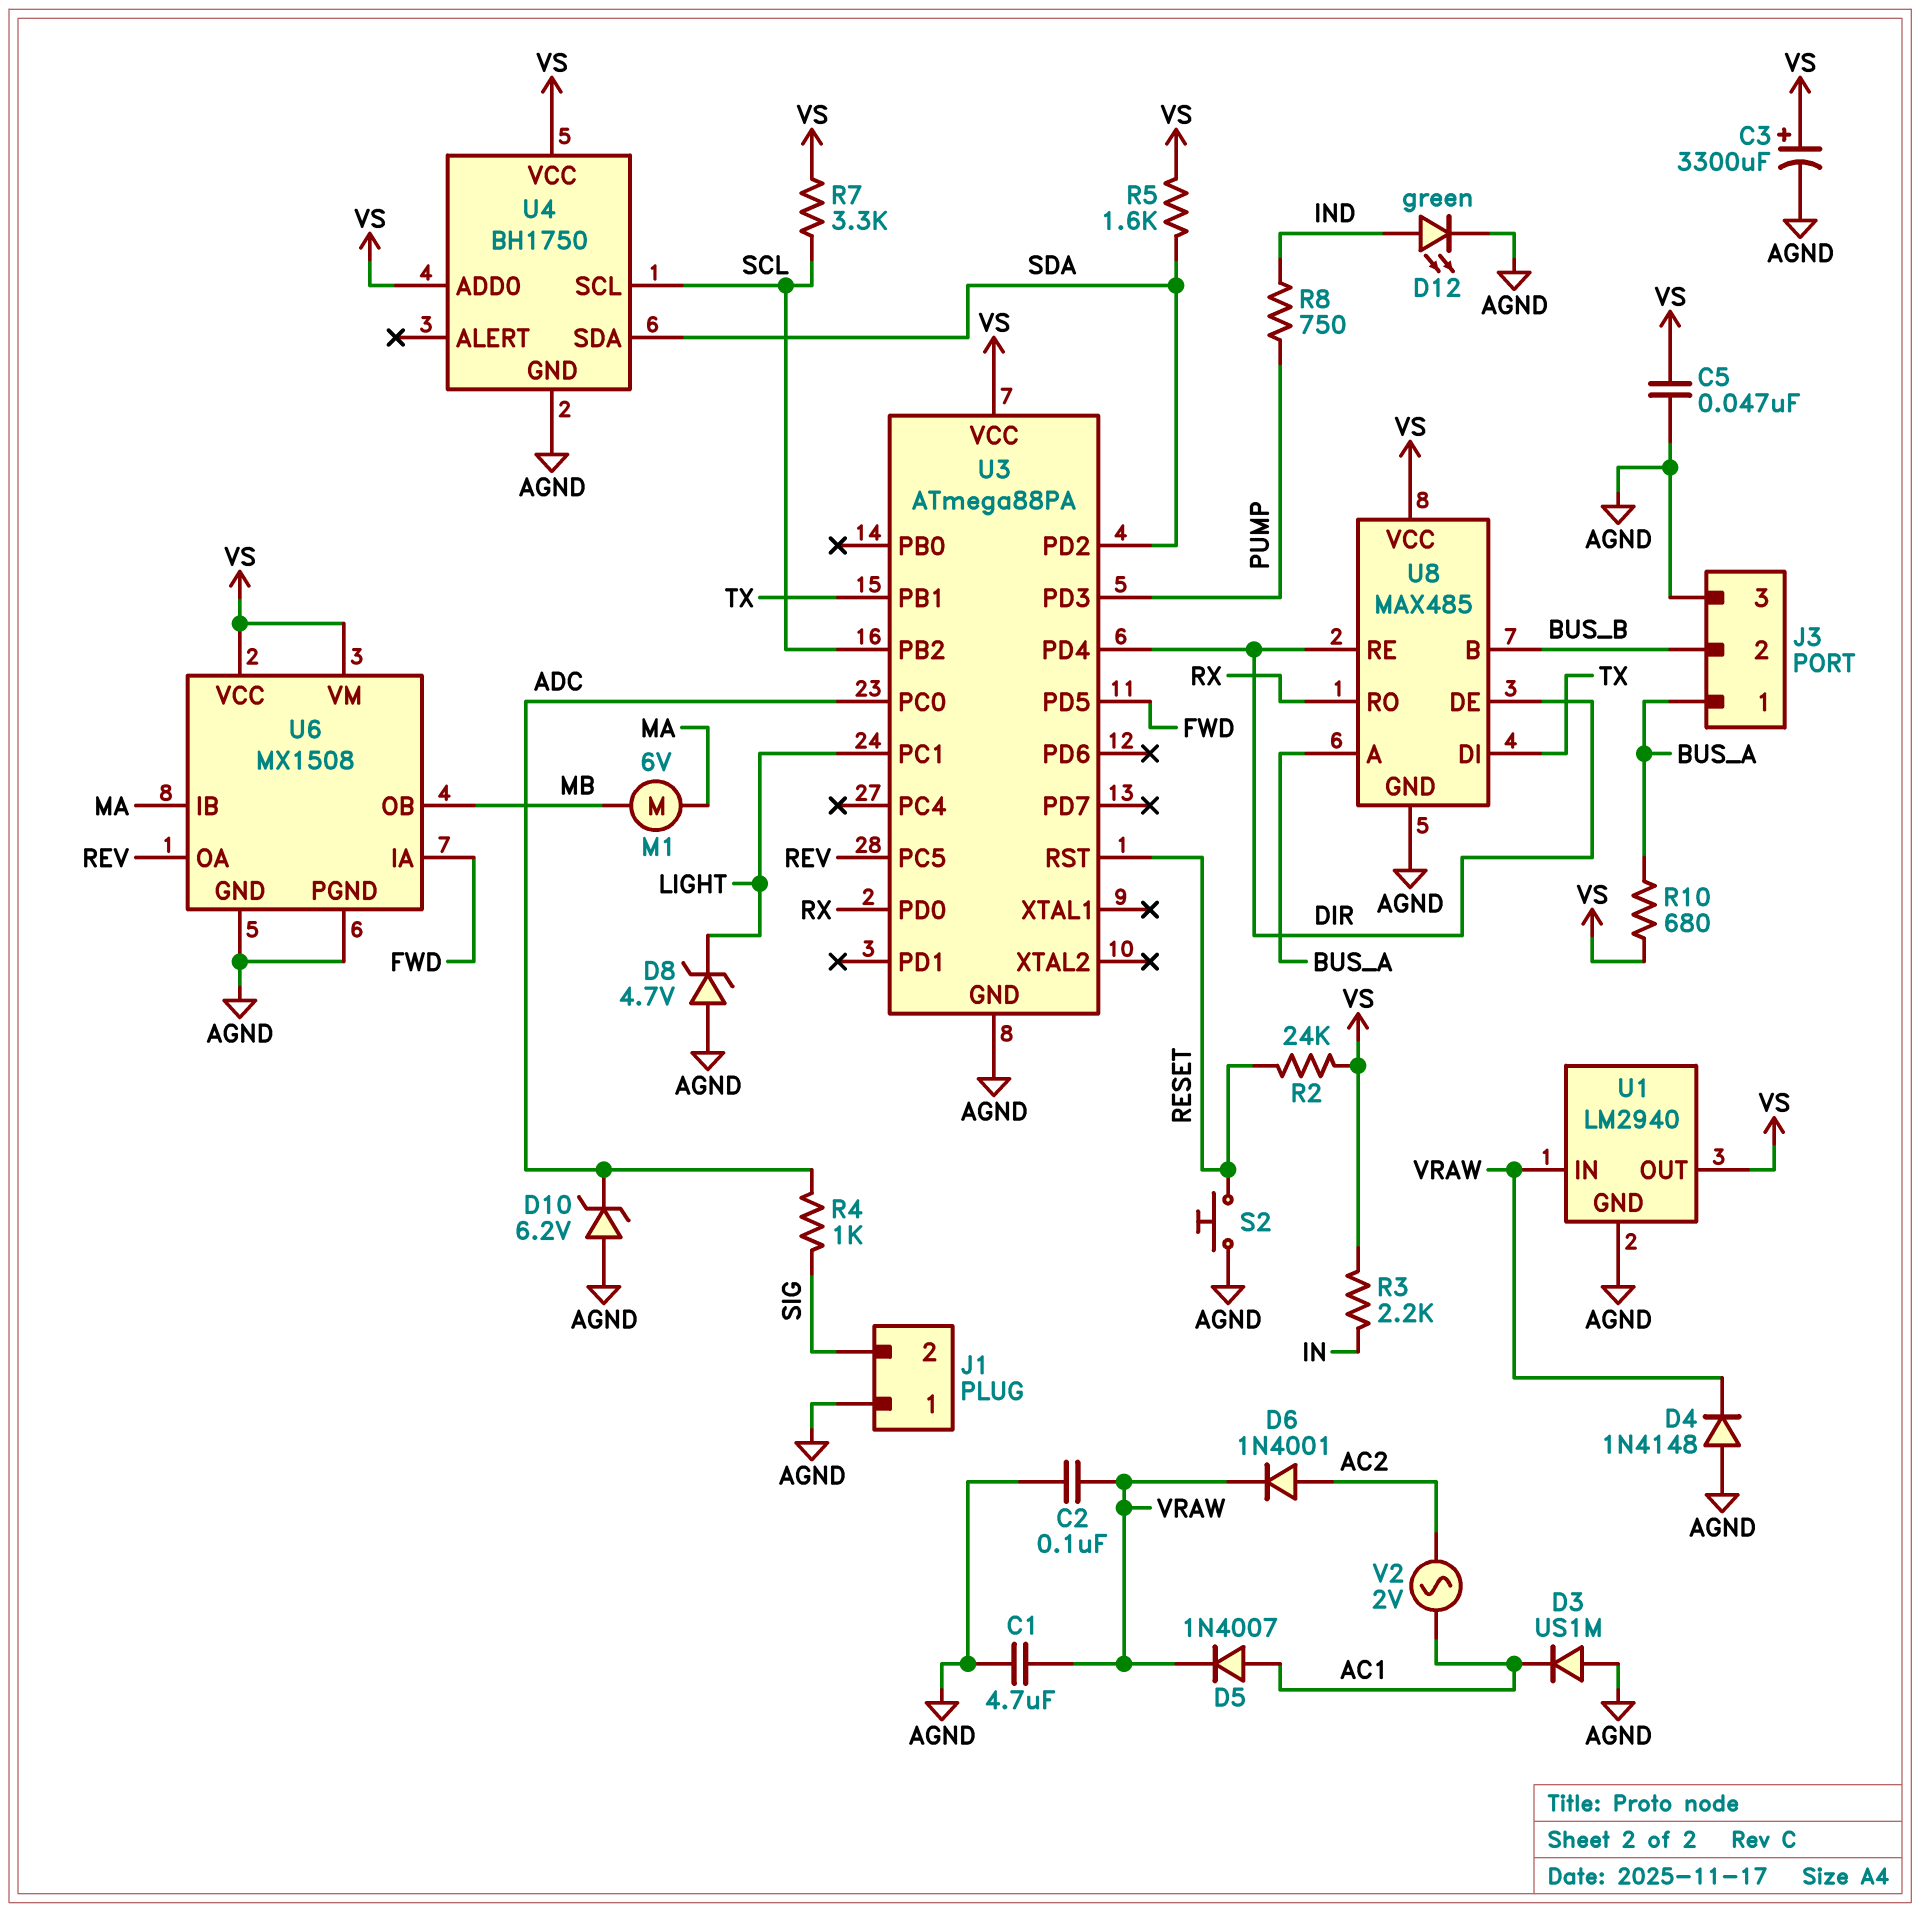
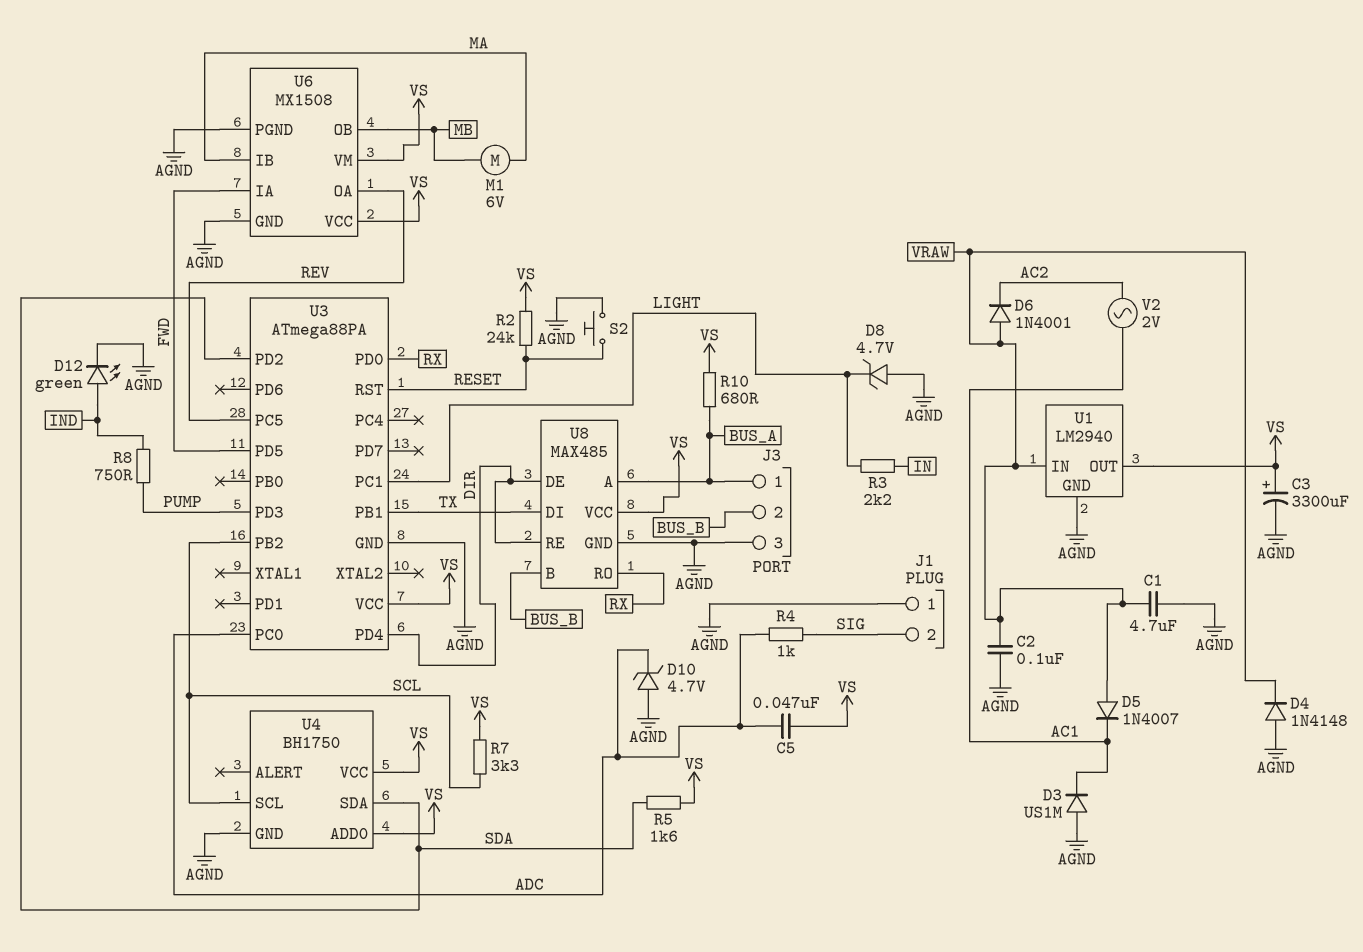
C5: 47nF (AGND, VS) -> 47nF (ADC, VS)
D5: diode 1N4007 (A AC1, K VRAW) -> diode 1N4007 (A VRAW, K AC1)
D6: diode 1N4001 (A AC2, K VRAW) -> diode 1N4001 (A VRAW, K AC2)
D10: zener 6.2V (A AGND, K ADC) -> zener 4.7V (A AGND, K ADC)
R3: 2.2k (IN, VS) -> 2.2k (IN, LIGHT)

